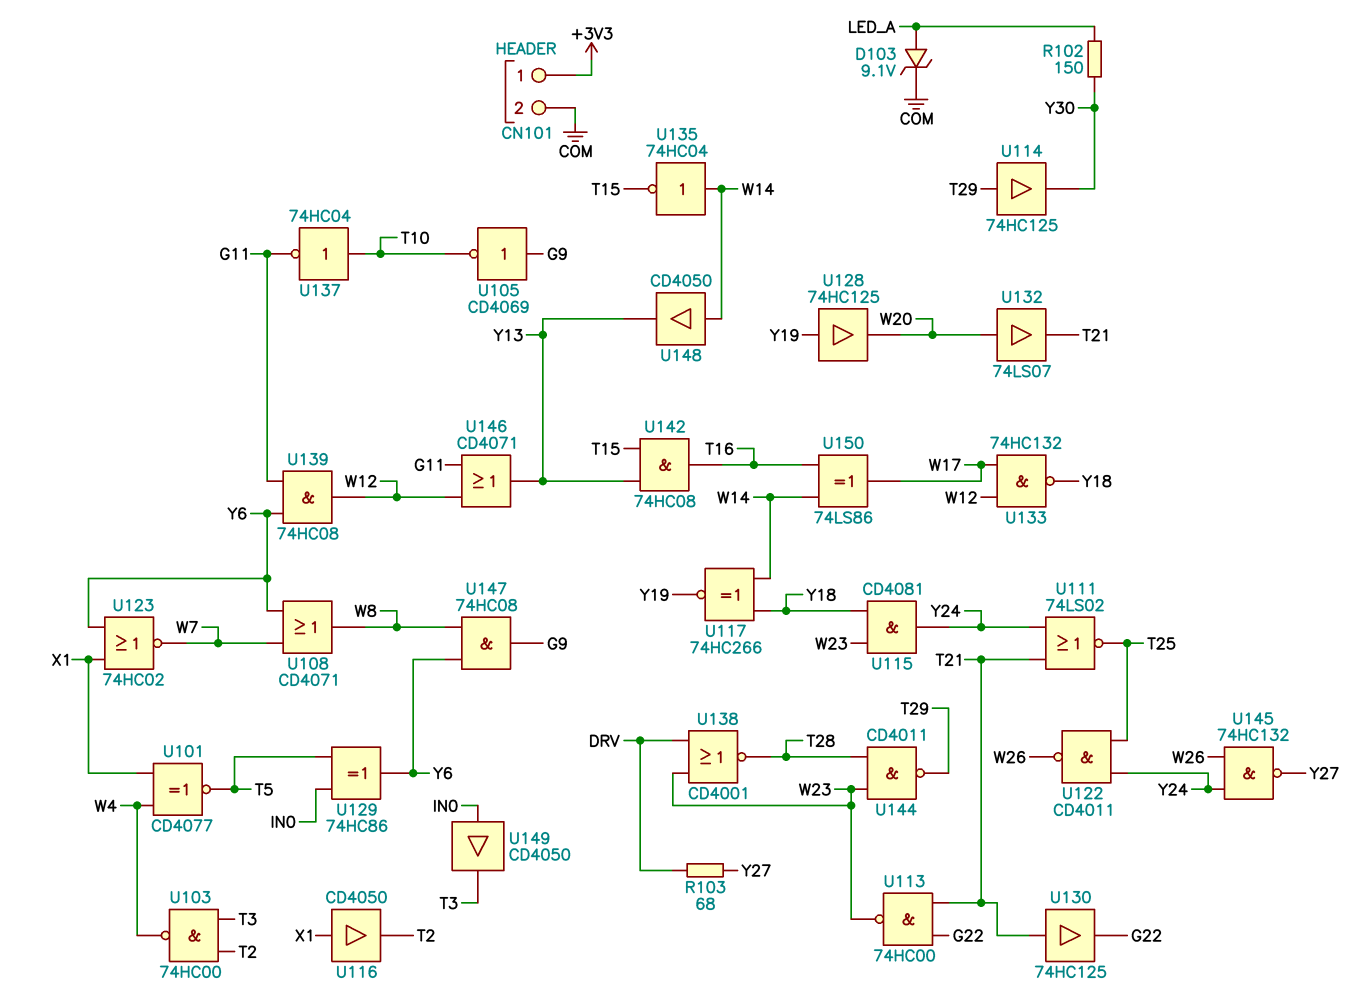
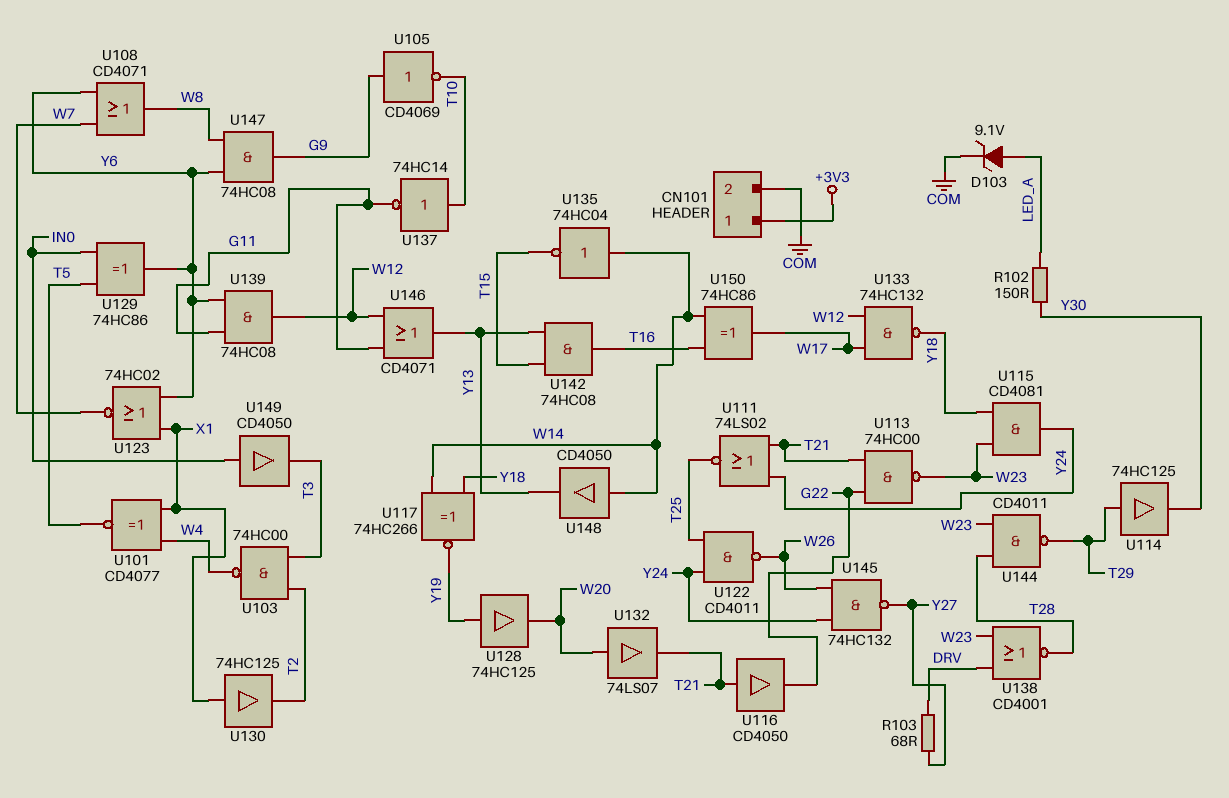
U116: buffer CD4050 (in X1, out T2) -> buffer CD4050 (in T21, out G22)
U130: buffer 74HC125 (in T21, out G22) -> buffer 74HC125 (in X1, out T2)
U137: NOT 74HC04 (in T10, out G11) -> NOT 74HC14 (in T10, out G11)
U150: XOR 74LS86 (in T16, in W14, out W17) -> XOR 74HC86 (in T16, in W14, out W17)

